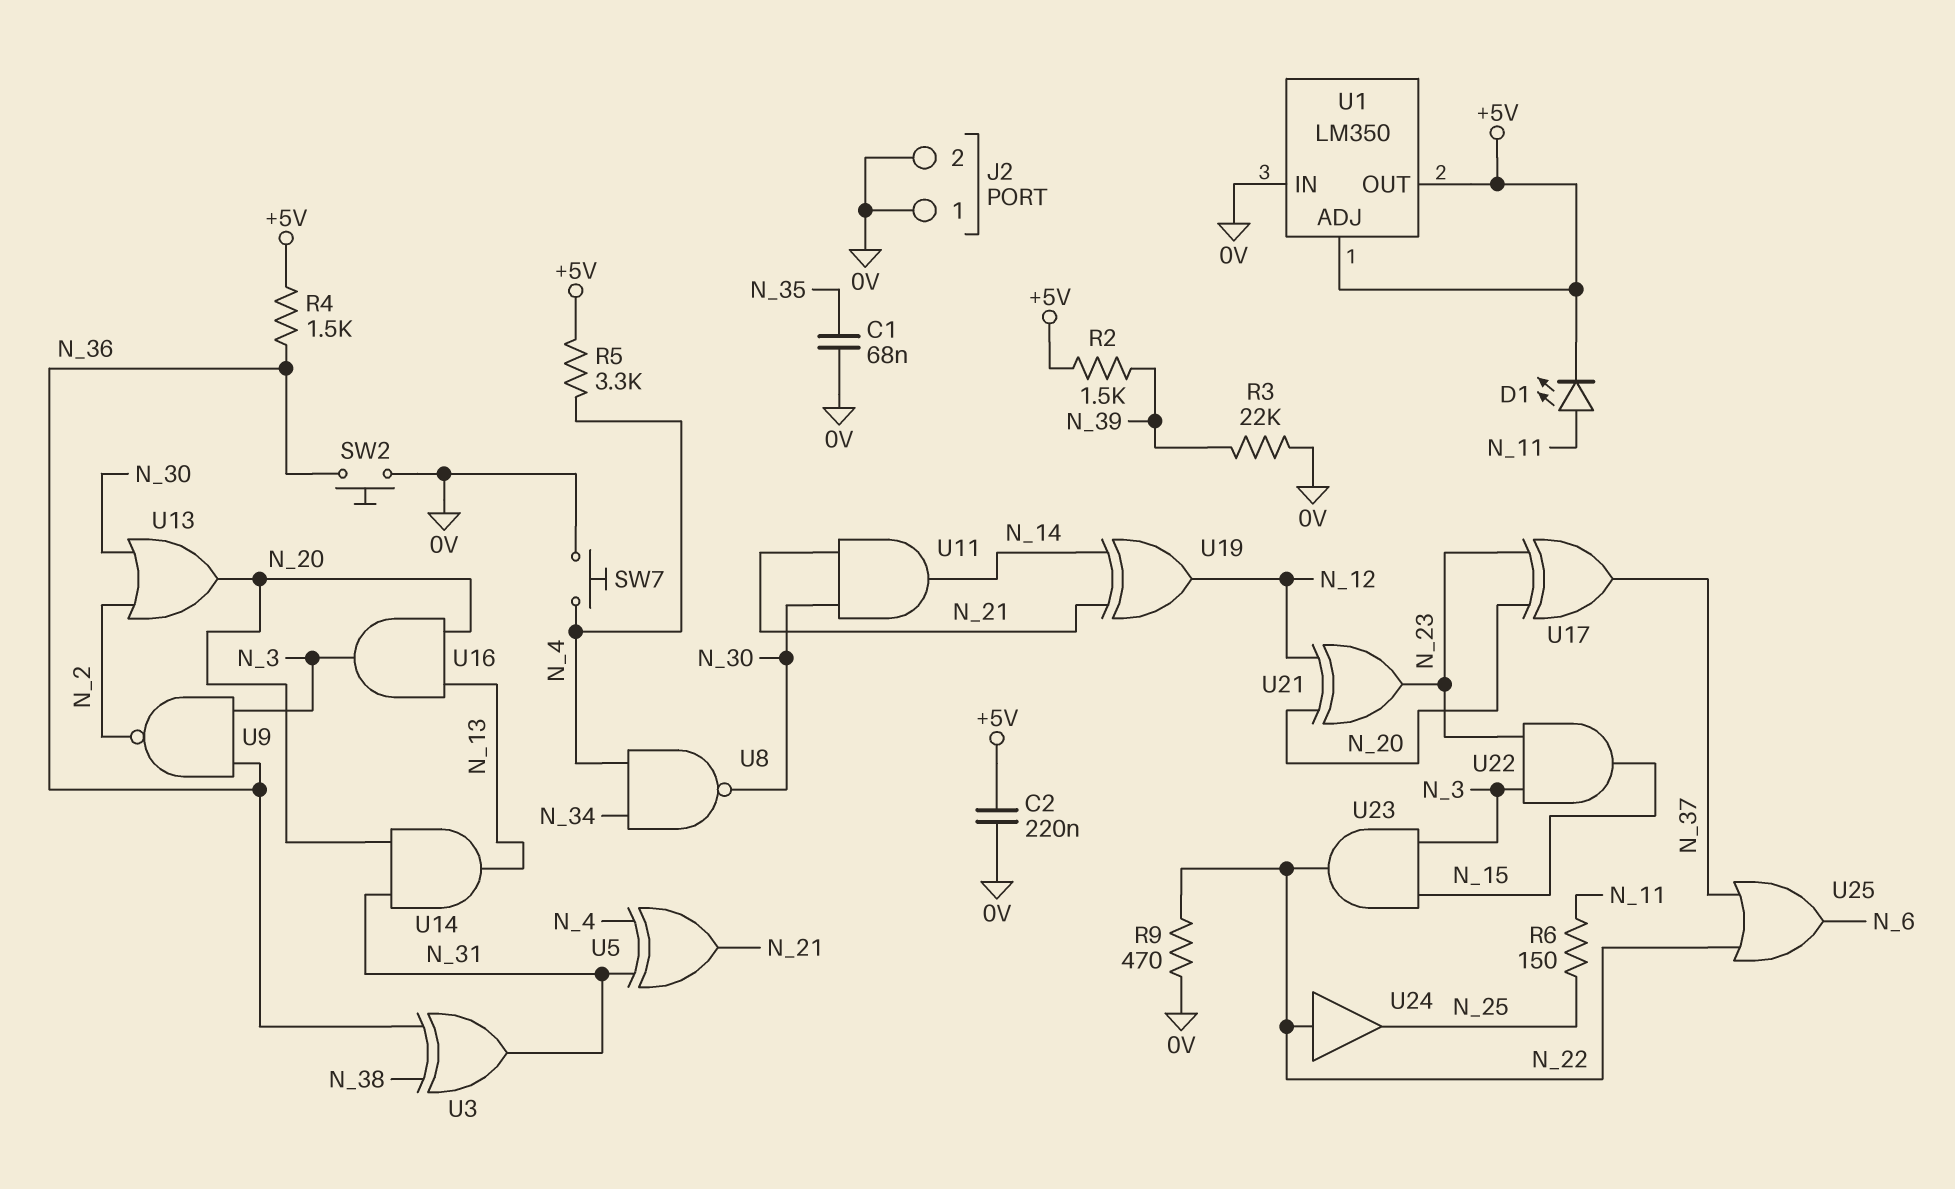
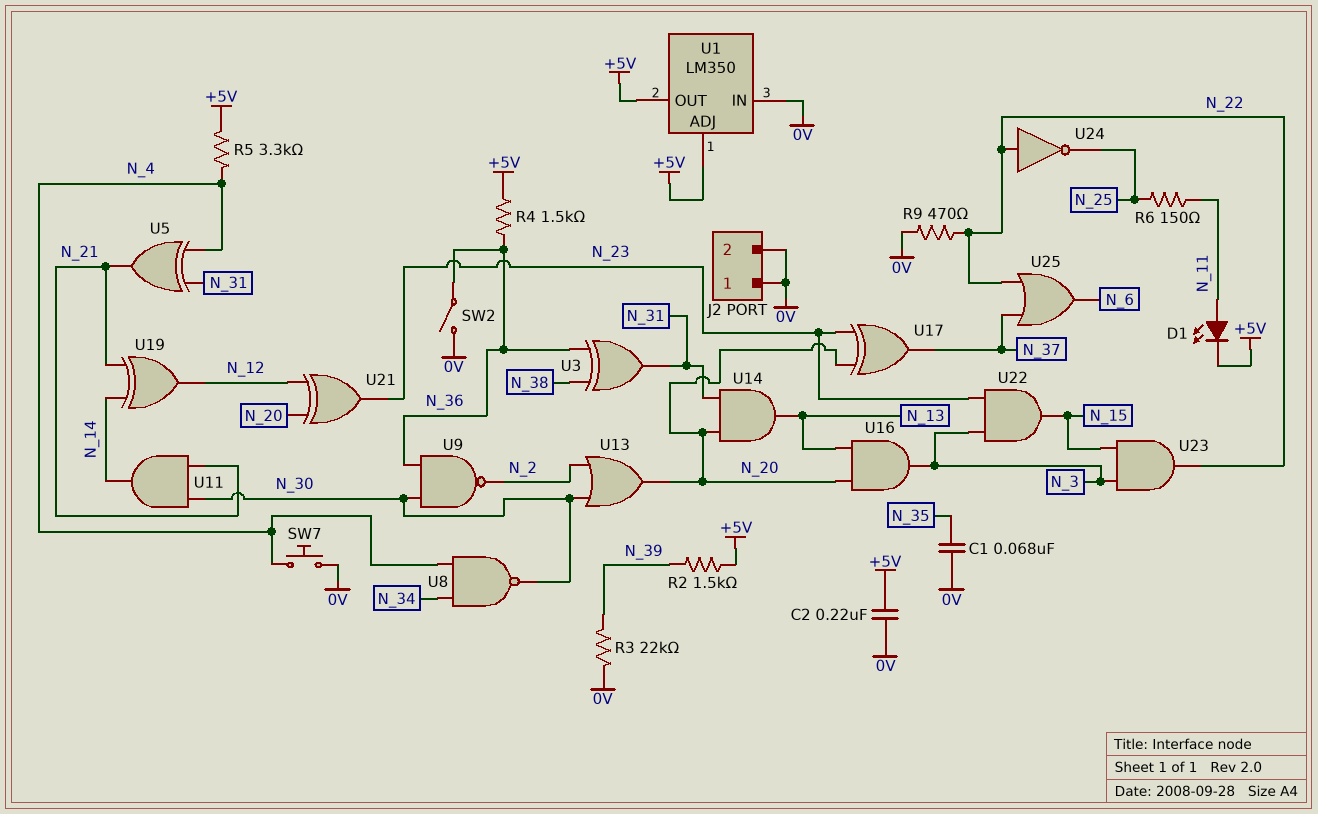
SW2: button (0V, N_36) -> switch (0V, N_36)
U9: NAND (in N_3, in N_36, out N_2) -> NAND (in N_30, in N_36, out N_2)
U24: buffer (in N_22, out N_25) -> NOT (in N_22, out N_25)

